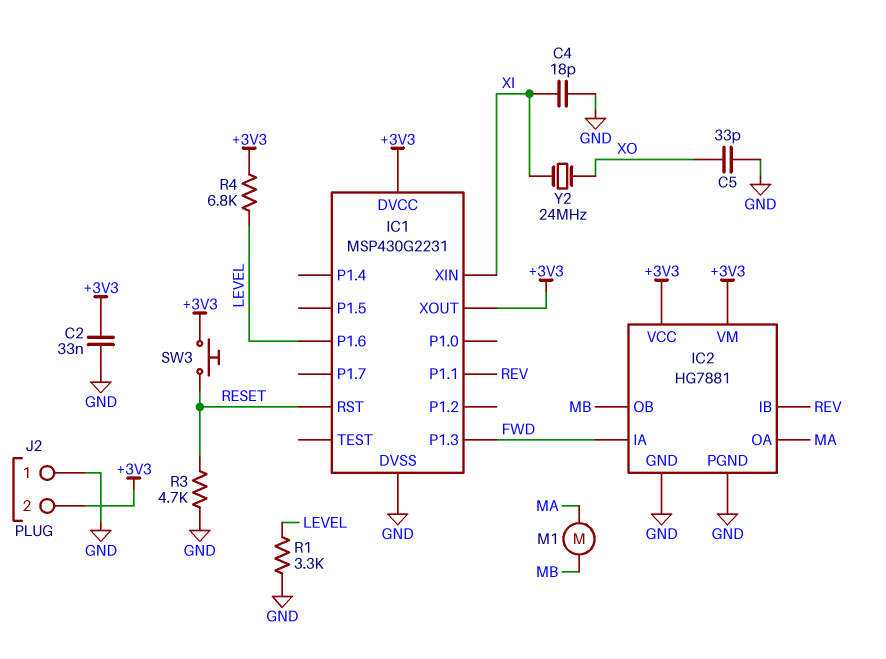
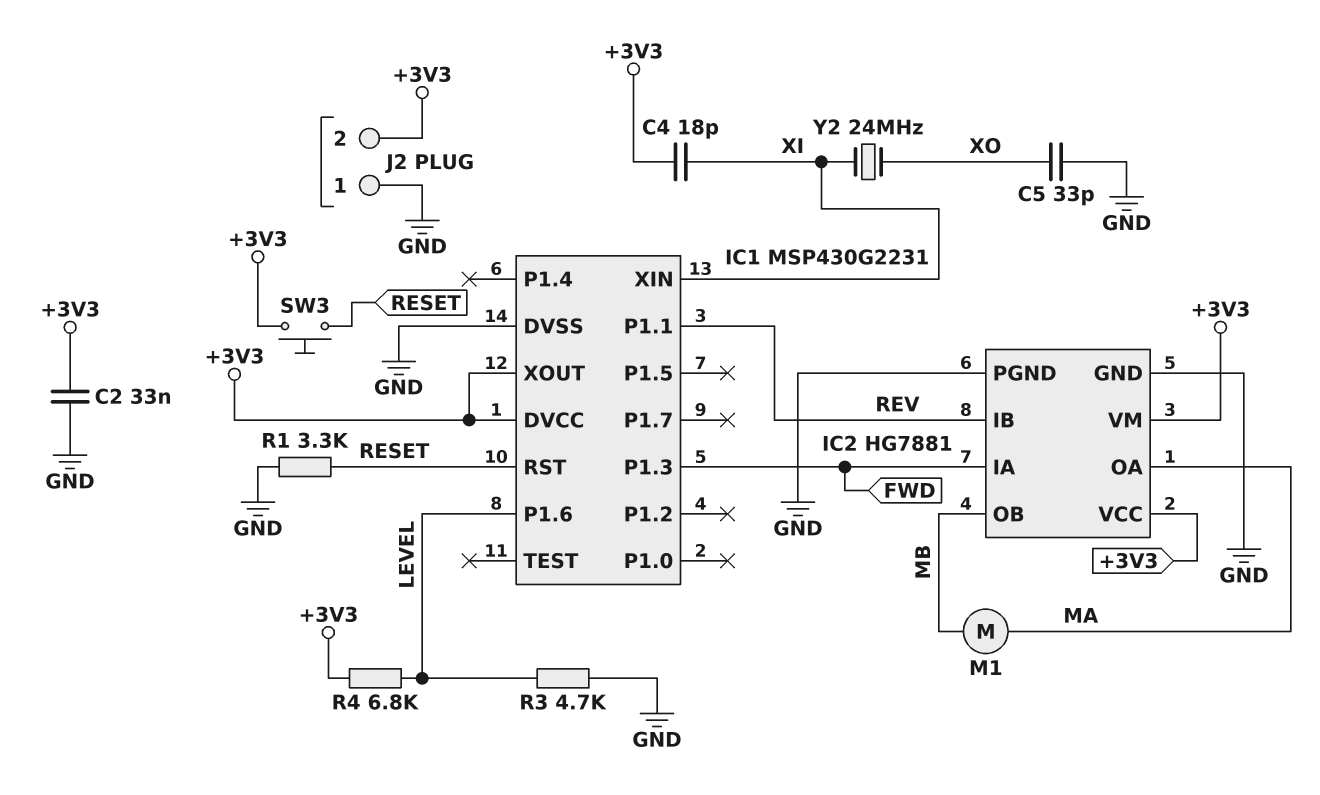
C4: 18pF (GND, XI) -> 18pF (+3V3, XI)
R1: 3.3k (GND, LEVEL) -> 3.3k (GND, RESET)
R3: 4.7k (GND, RESET) -> 4.7k (GND, LEVEL)

